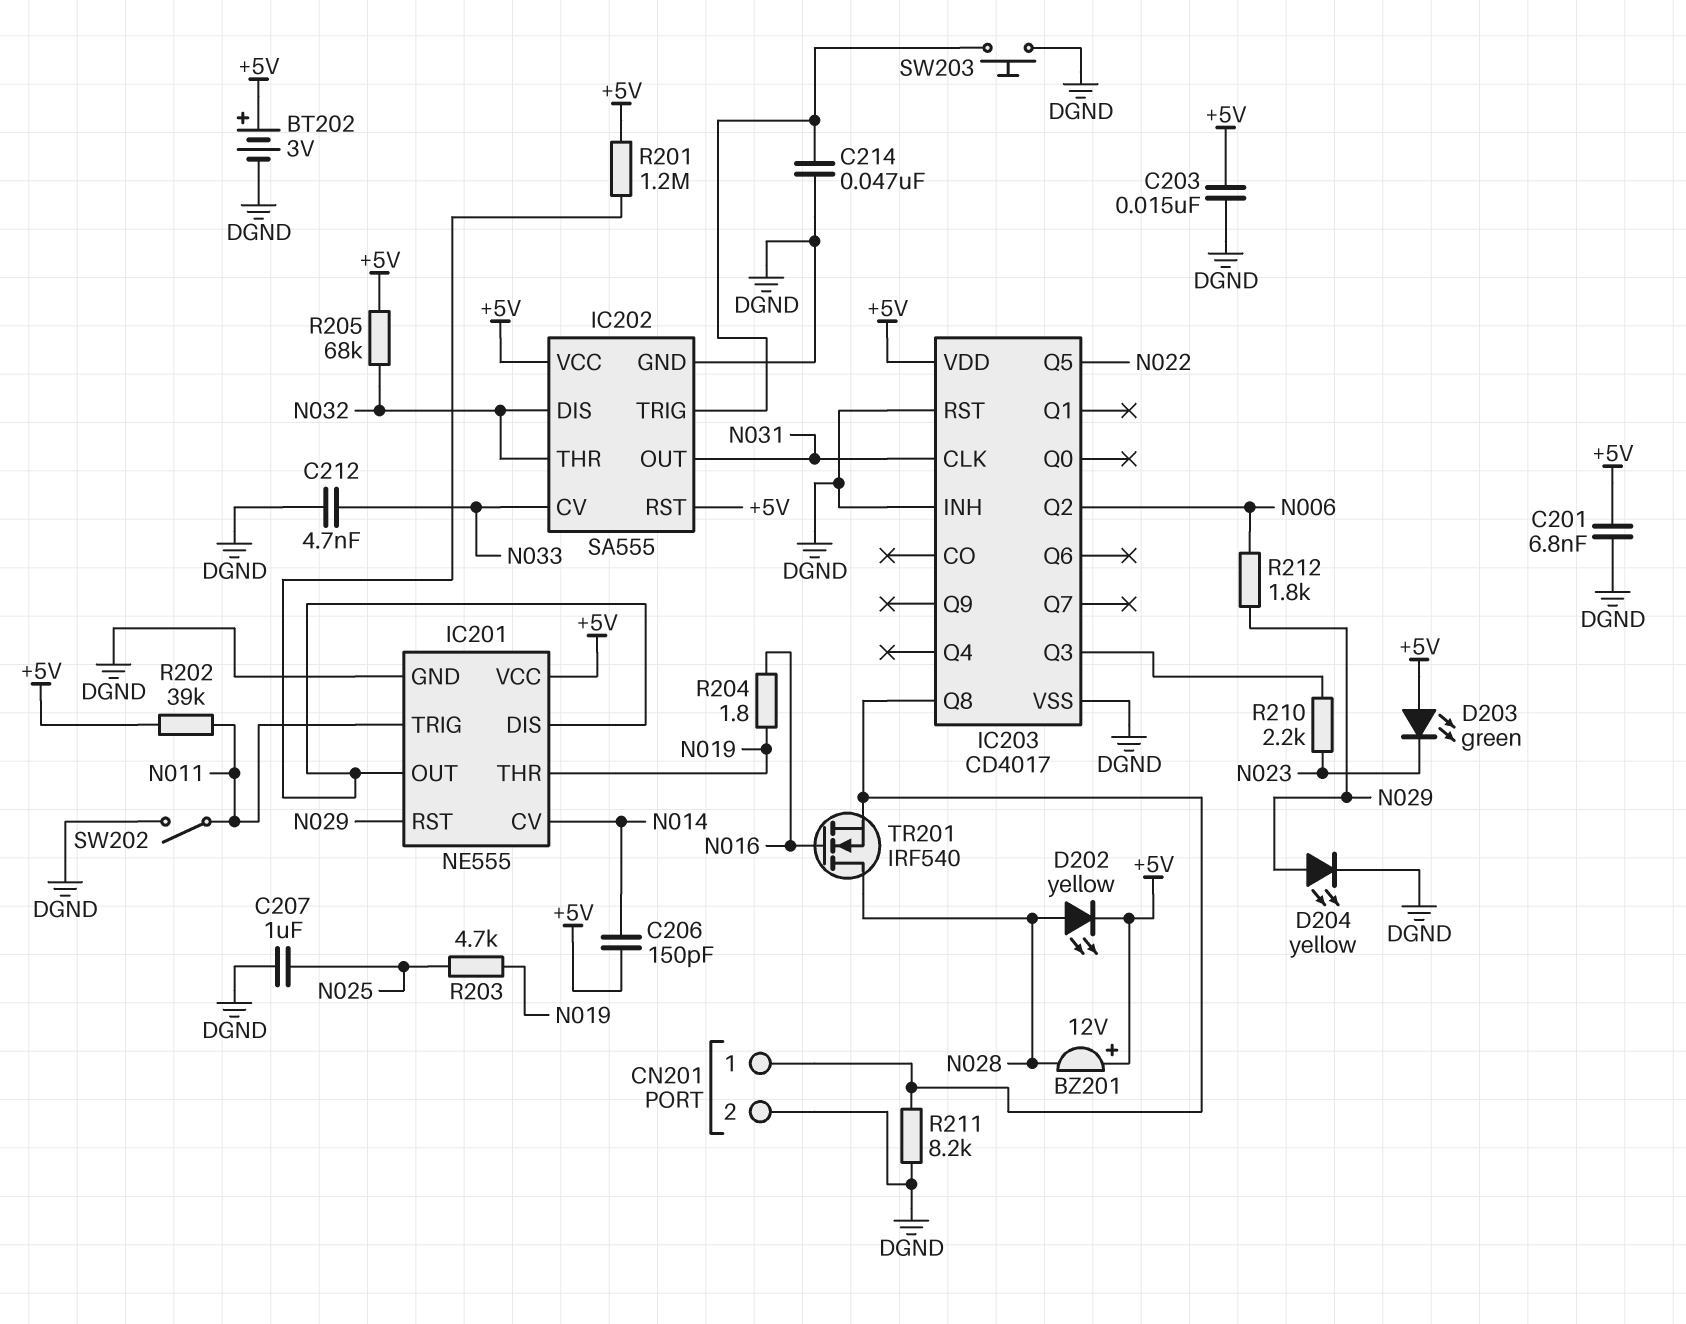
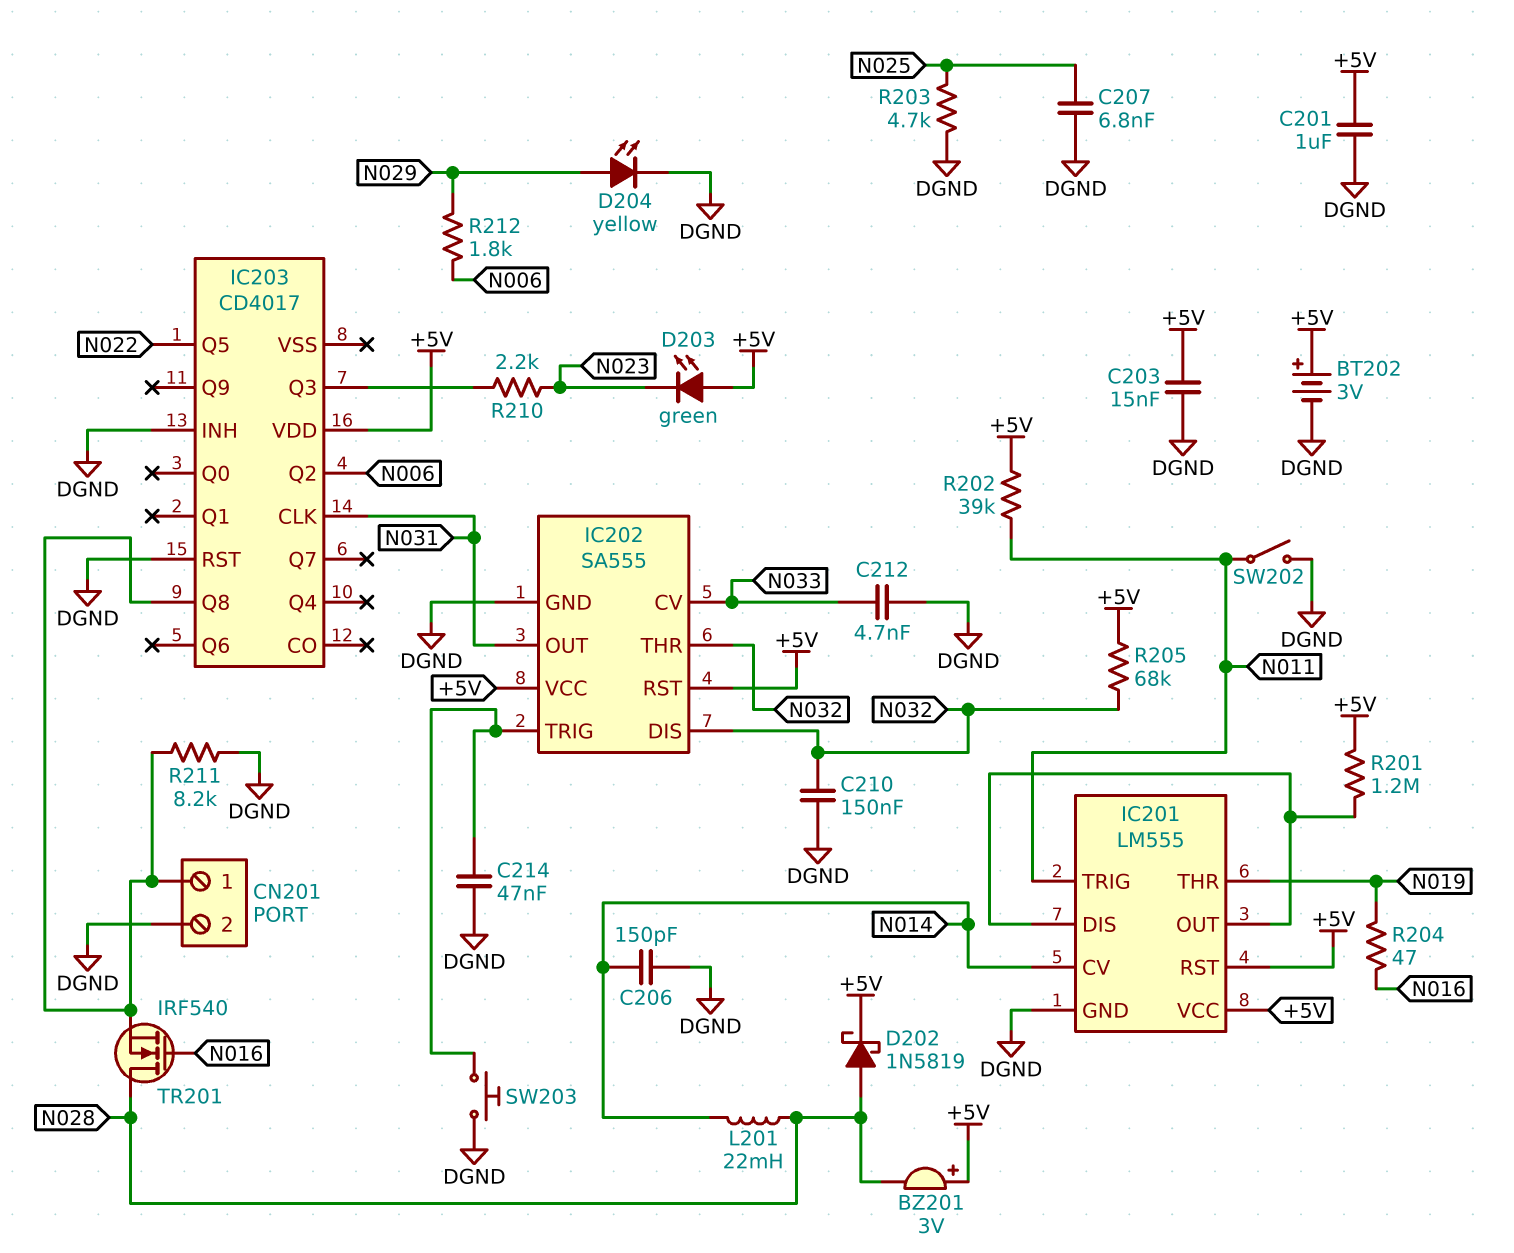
BZ201: buzzer 12V (plus +5V, minus N028) -> buzzer 3V (plus +5V, minus N028)
C201: 6.8nF (+5V, DGND) -> 1uF (+5V, DGND)
C206: 150pF (+5V, N014) -> 150pF (DGND, N014)
C207: 1uF (DGND, N025) -> 6.8nF (DGND, N025)
C210: none -> 150nF (DGND, N032)
D202: LED yellow (A N028, K +5V) -> schottky 1N5819 (A N028, K +5V)
IC201: NE555 -> LM555
IC201 pin RST: N029 -> +5V
IC203 pin VSS: DGND -> none
L201: none -> 22mH (N014, N028)
R203: 4.7k (N019, N025) -> 4.7k (DGND, N025)
R204: 1.8 (N016, N019) -> 47 (N016, N019)

